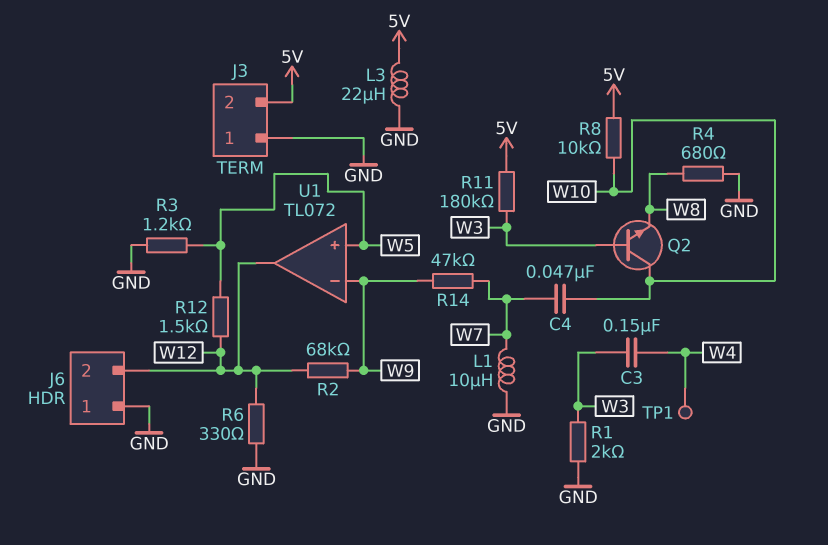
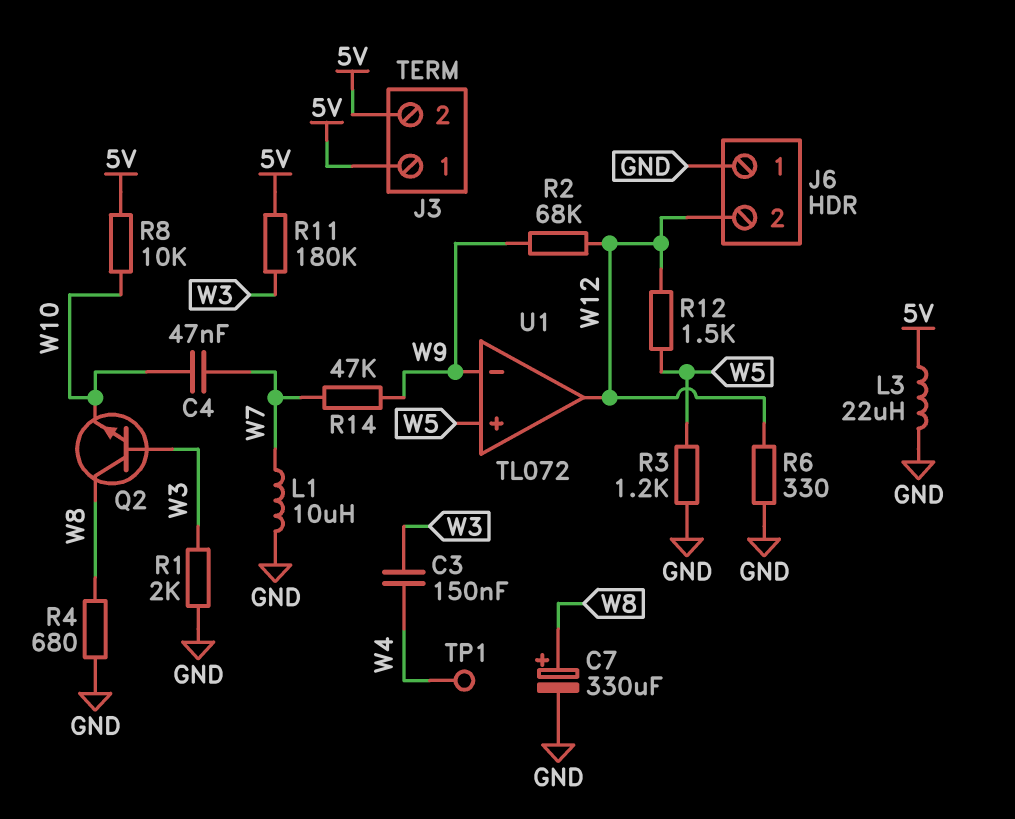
C7: none -> 330uF (plus W8, minus GND)
J3 pin 1: GND -> 5V
Q2: NPN (B W3, C W10, E W8) -> NPN (B W3, C W8, E W10)

